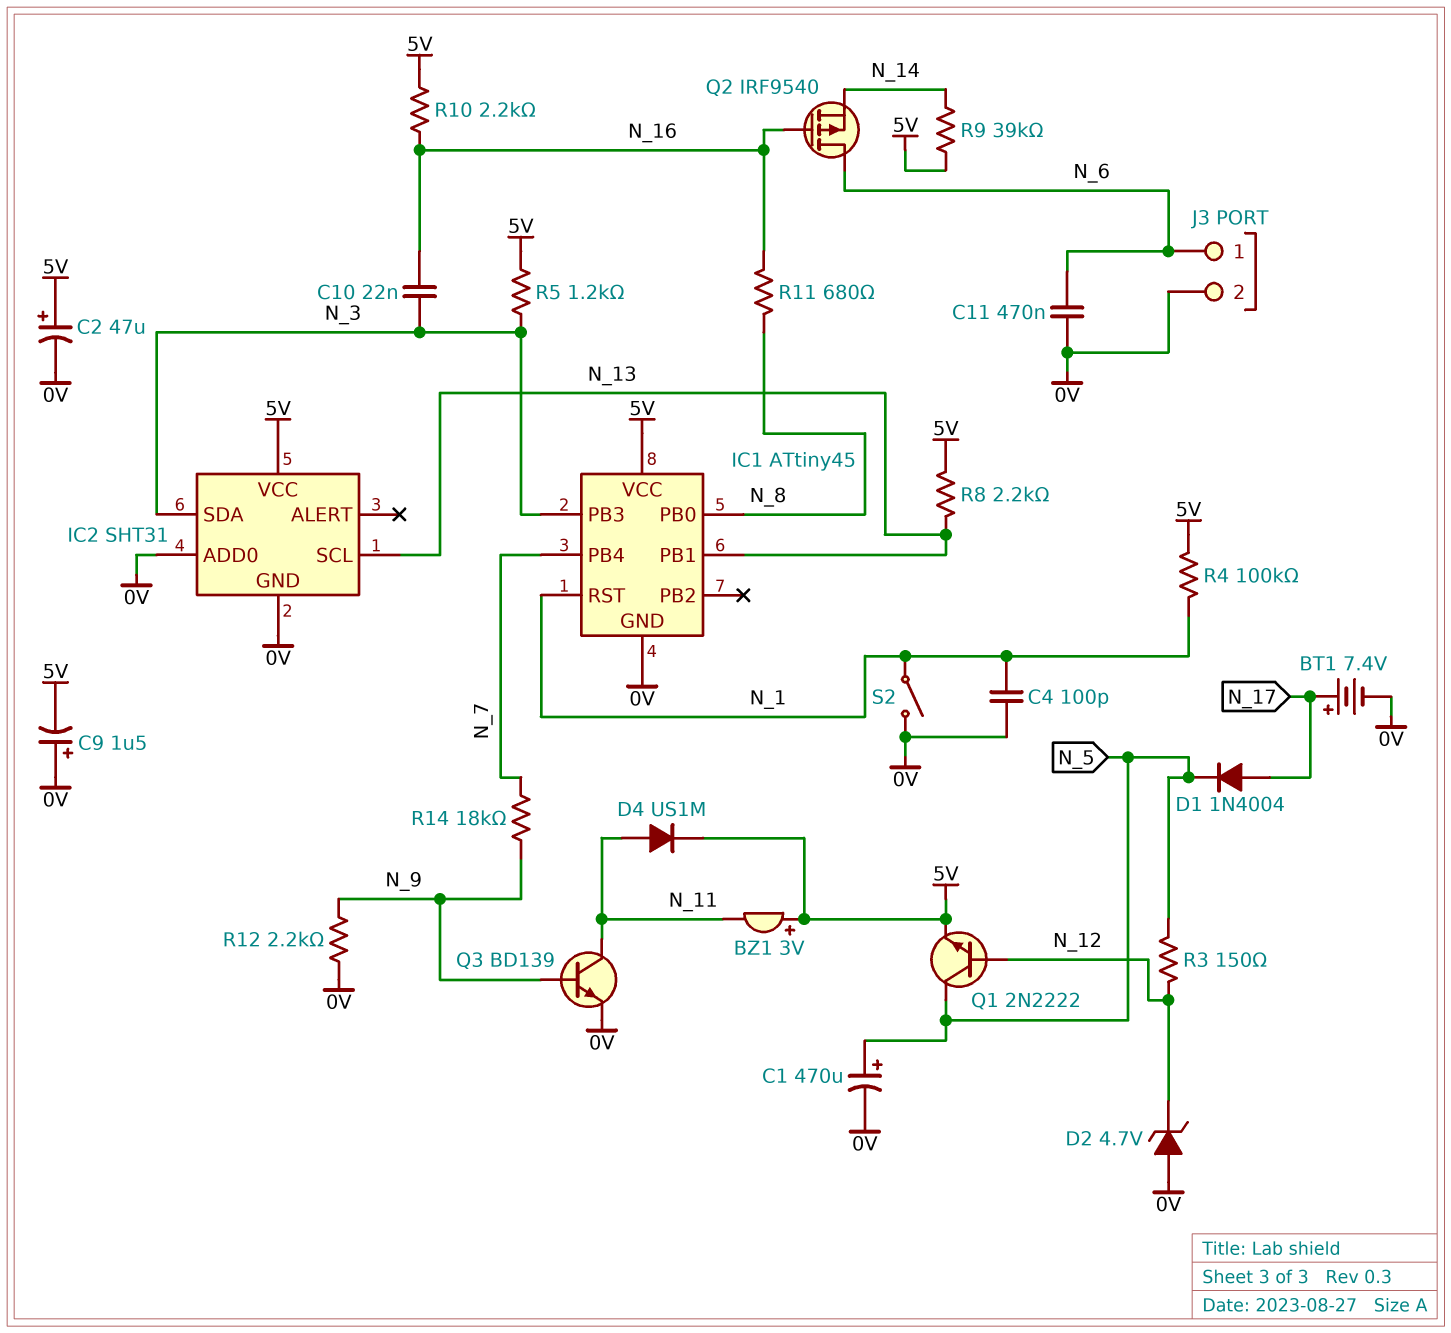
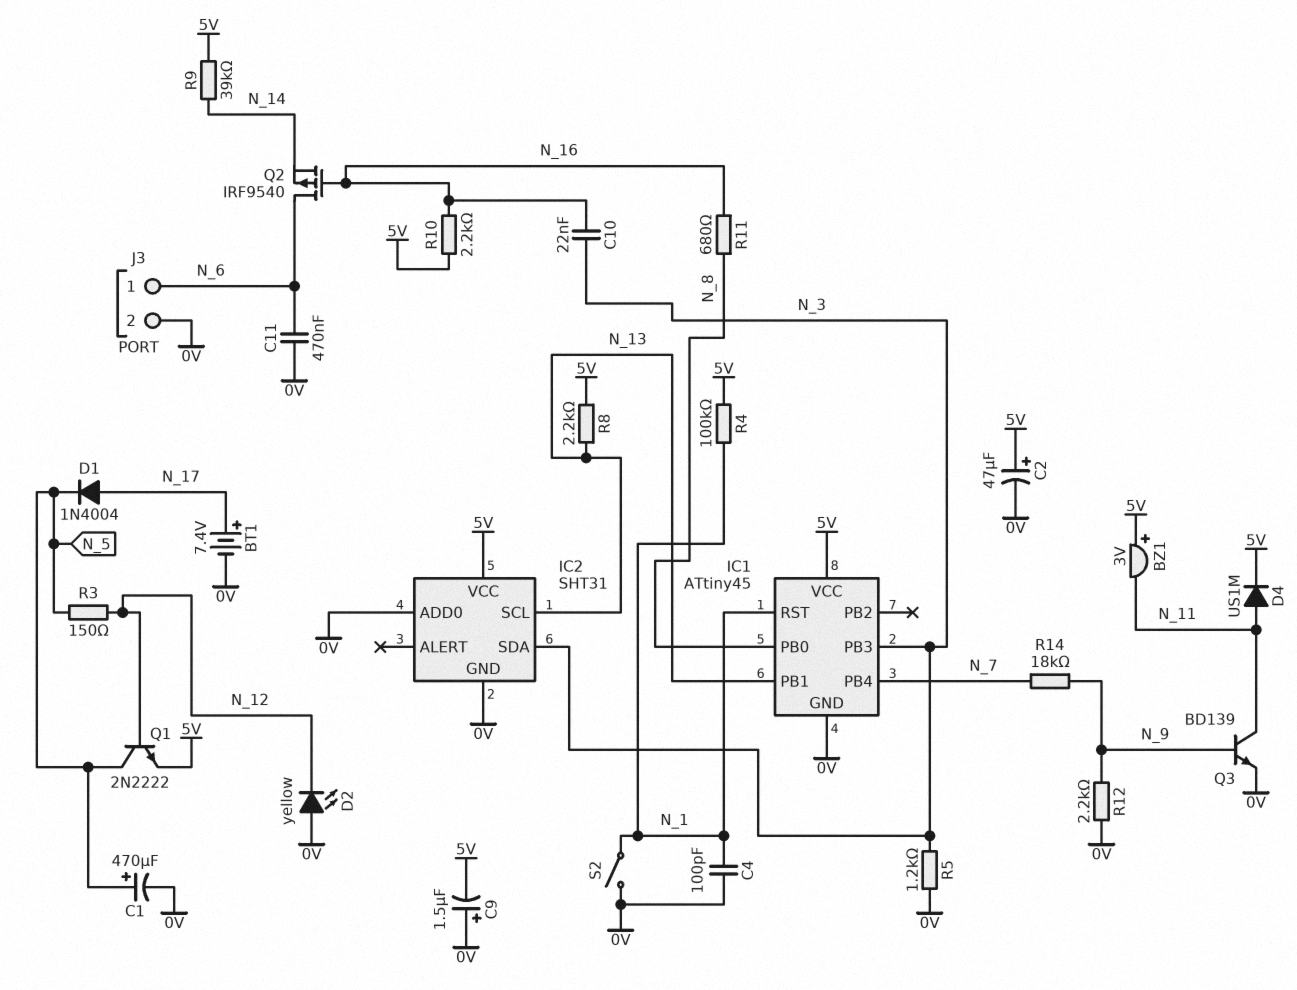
D2: zener 4.7V (A 0V, K N_12) -> LED yellow (A 0V, K N_12)
R5: 1.2k (5V, N_3) -> 1.2k (0V, N_3)

